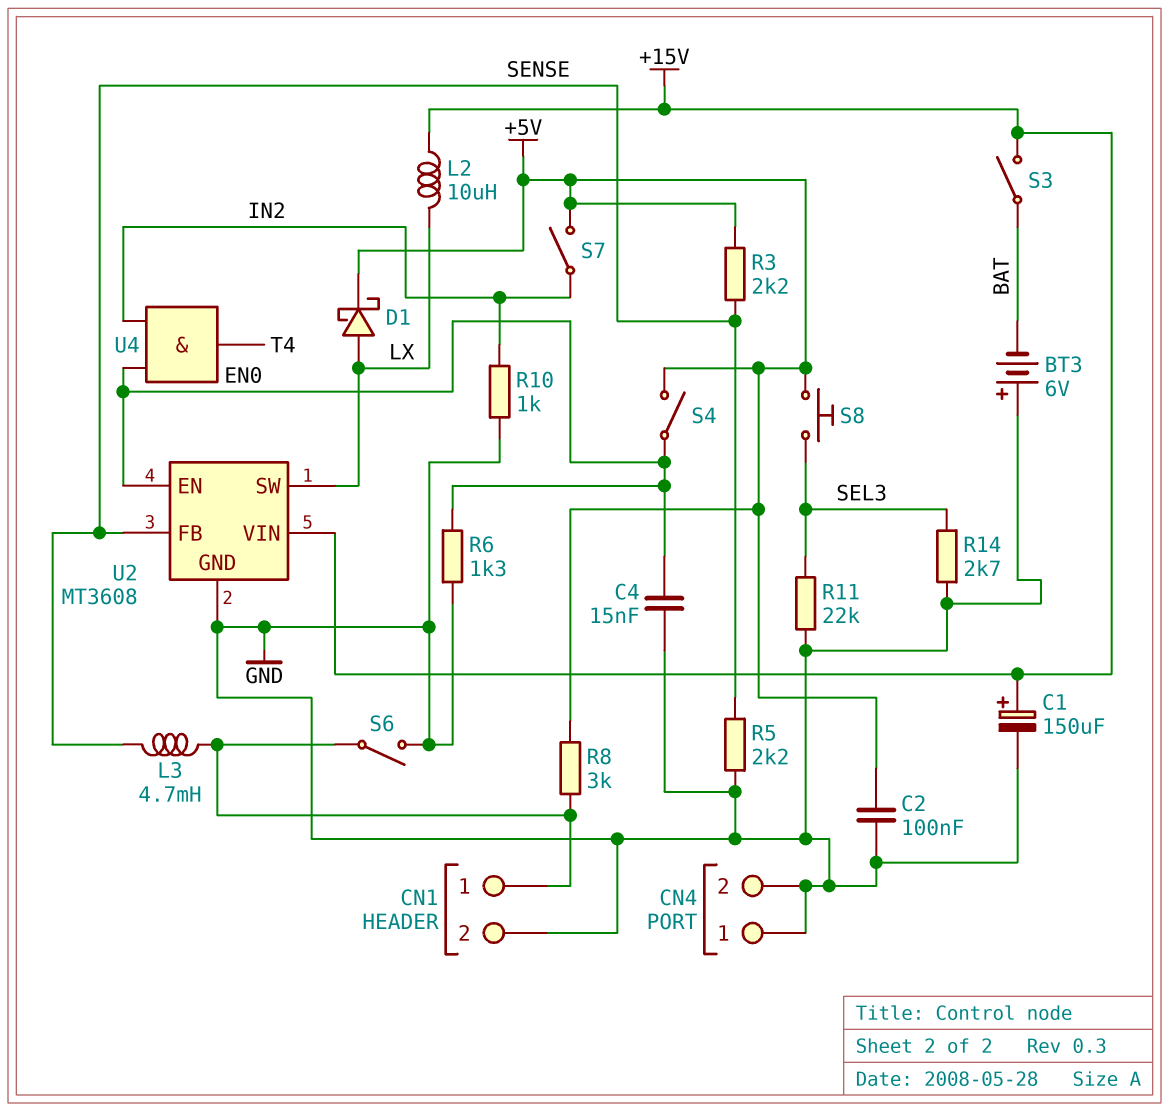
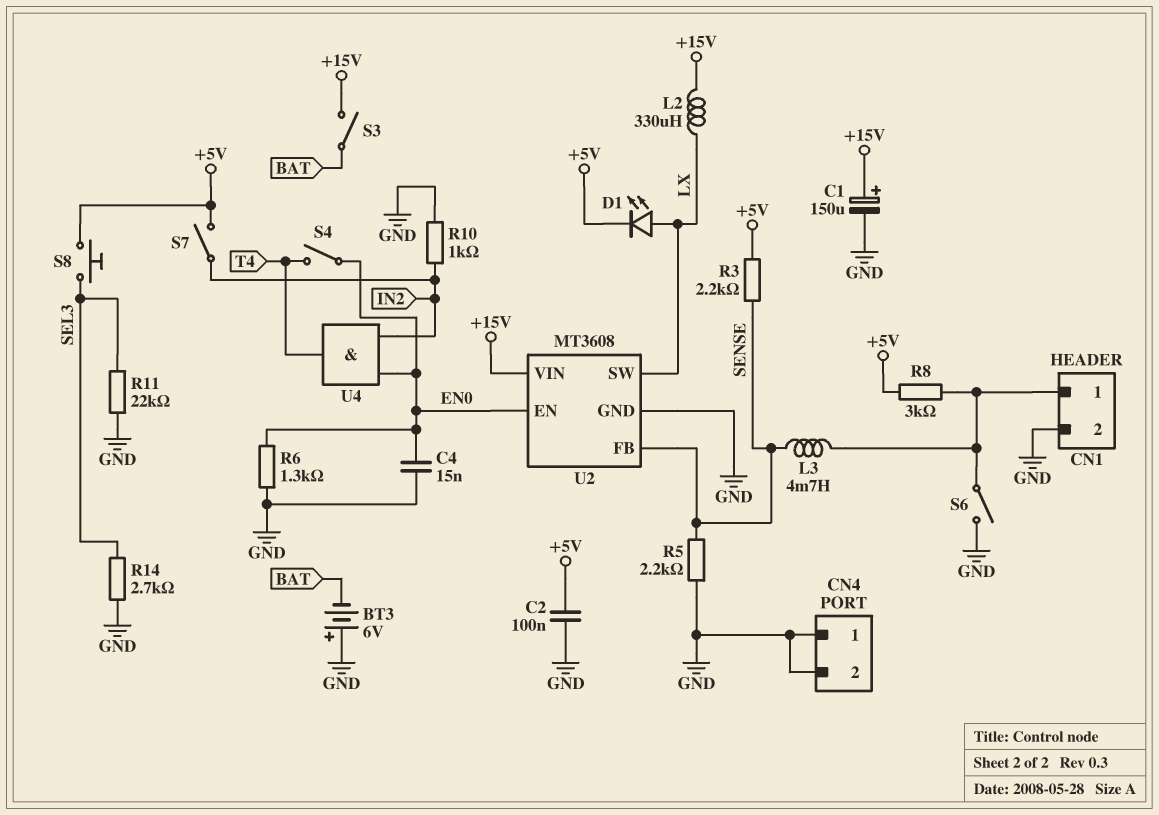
D1: schottky (A LX, K +5V) -> LED (A LX, K +5V)
L2: 10uH (+15V, LX) -> 330uH (+15V, LX)
S4: switch (+5V, EN0) -> switch (EN0, T4)

